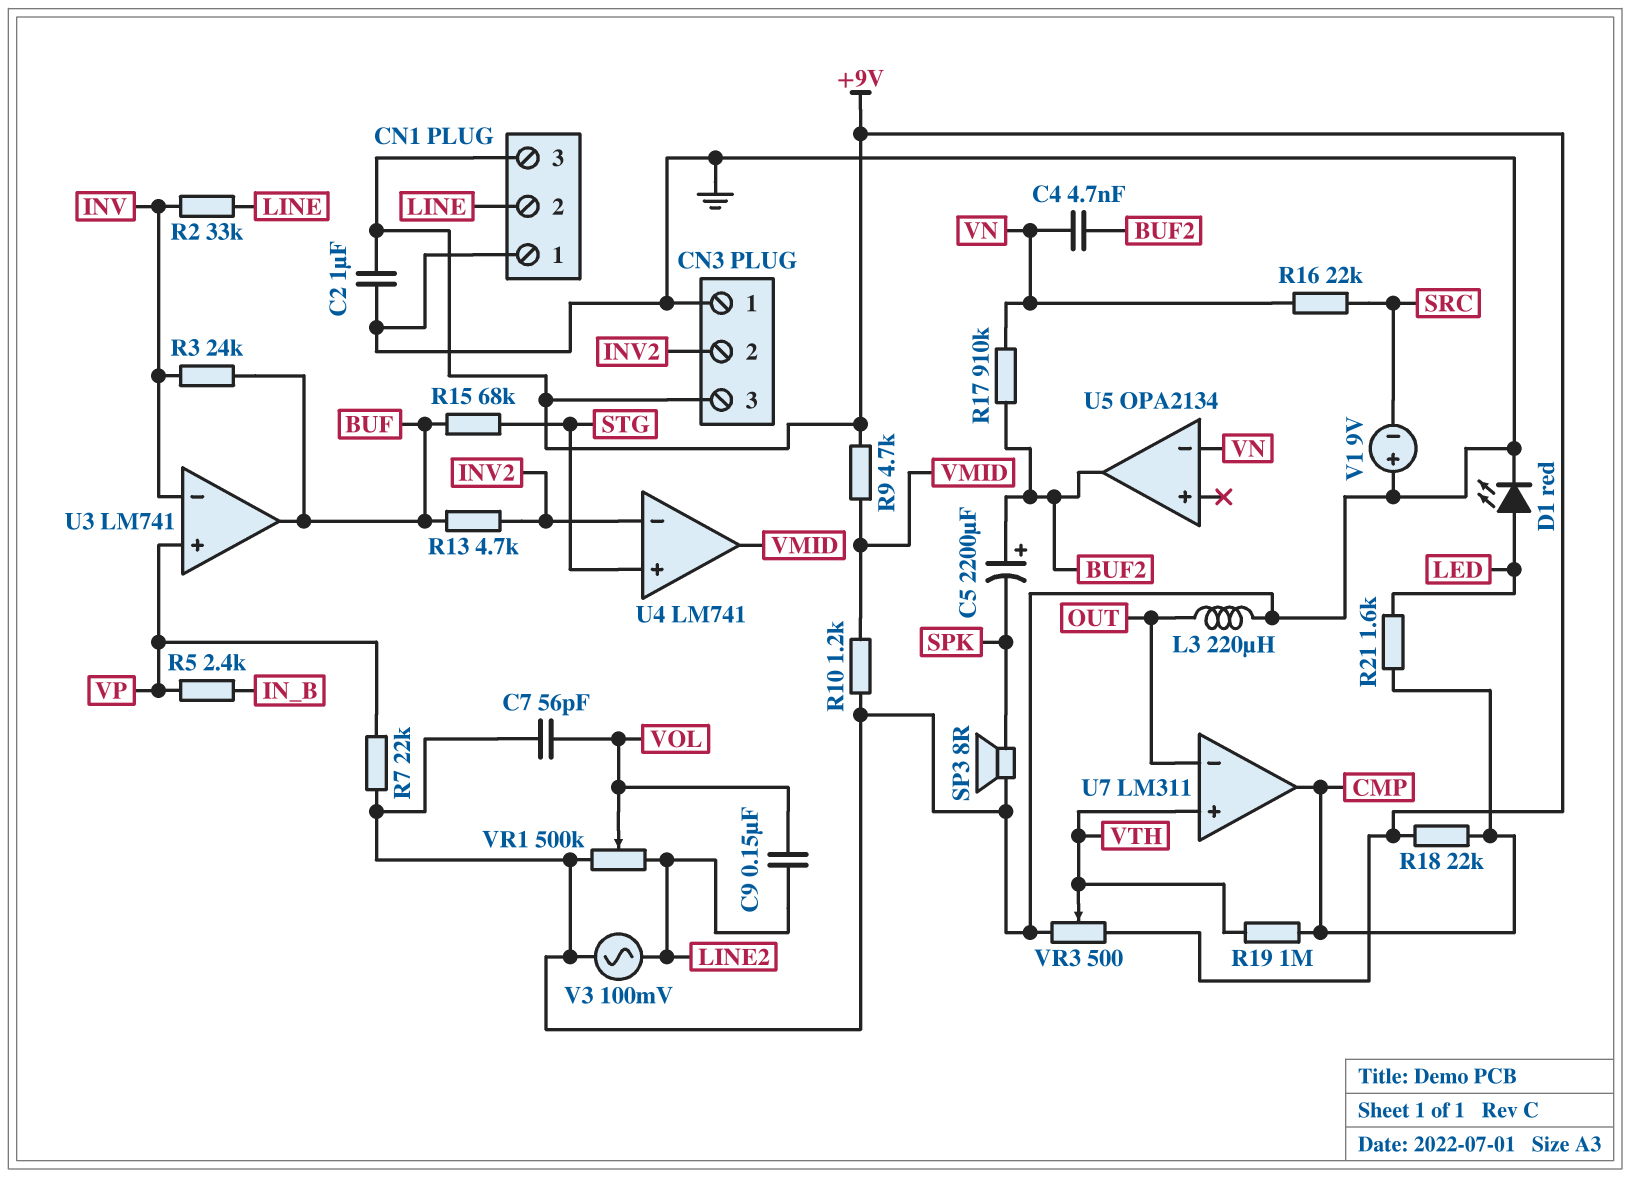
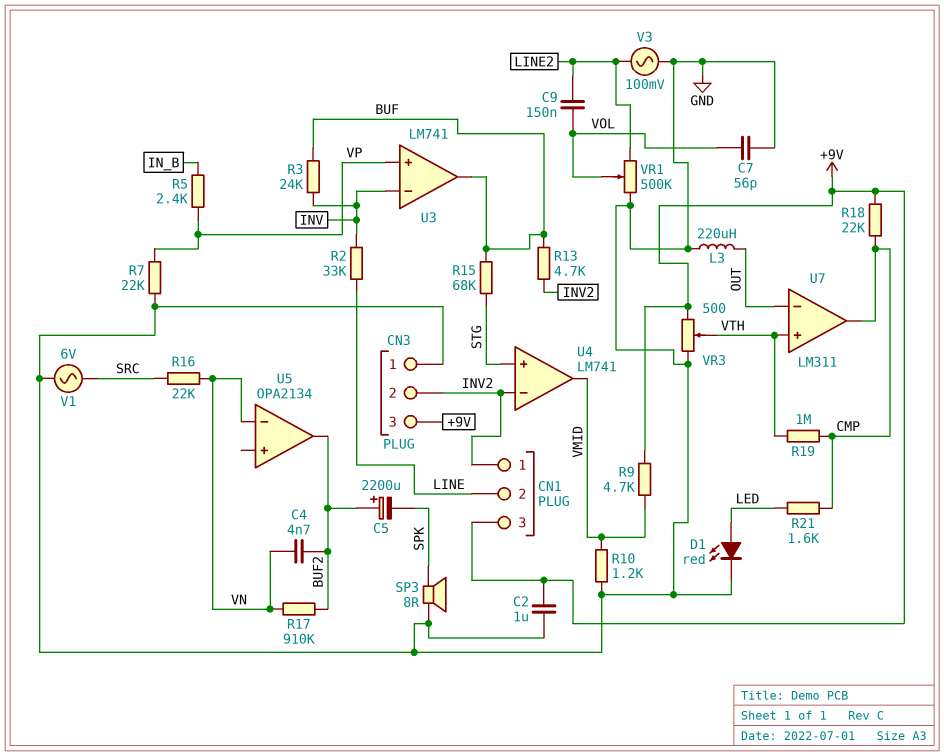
CN1 pin 1: GND -> INV2
V1: 9V (plus GND, minus SRC) -> AC 6V (GND, SRC)

